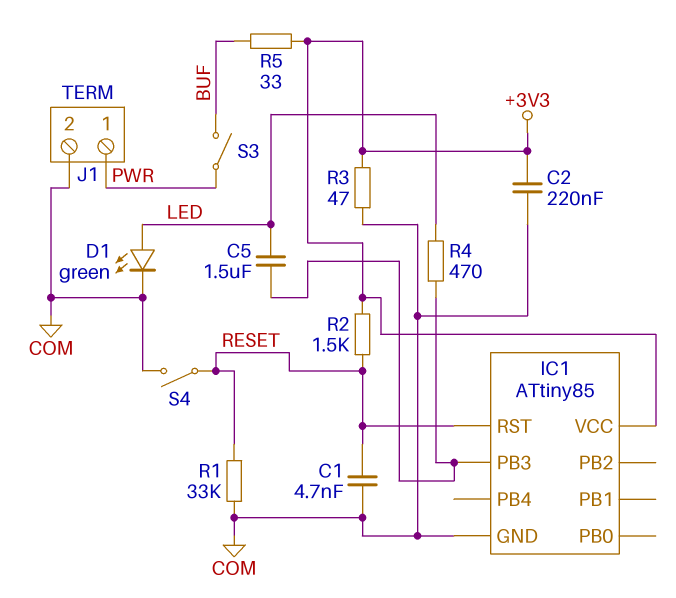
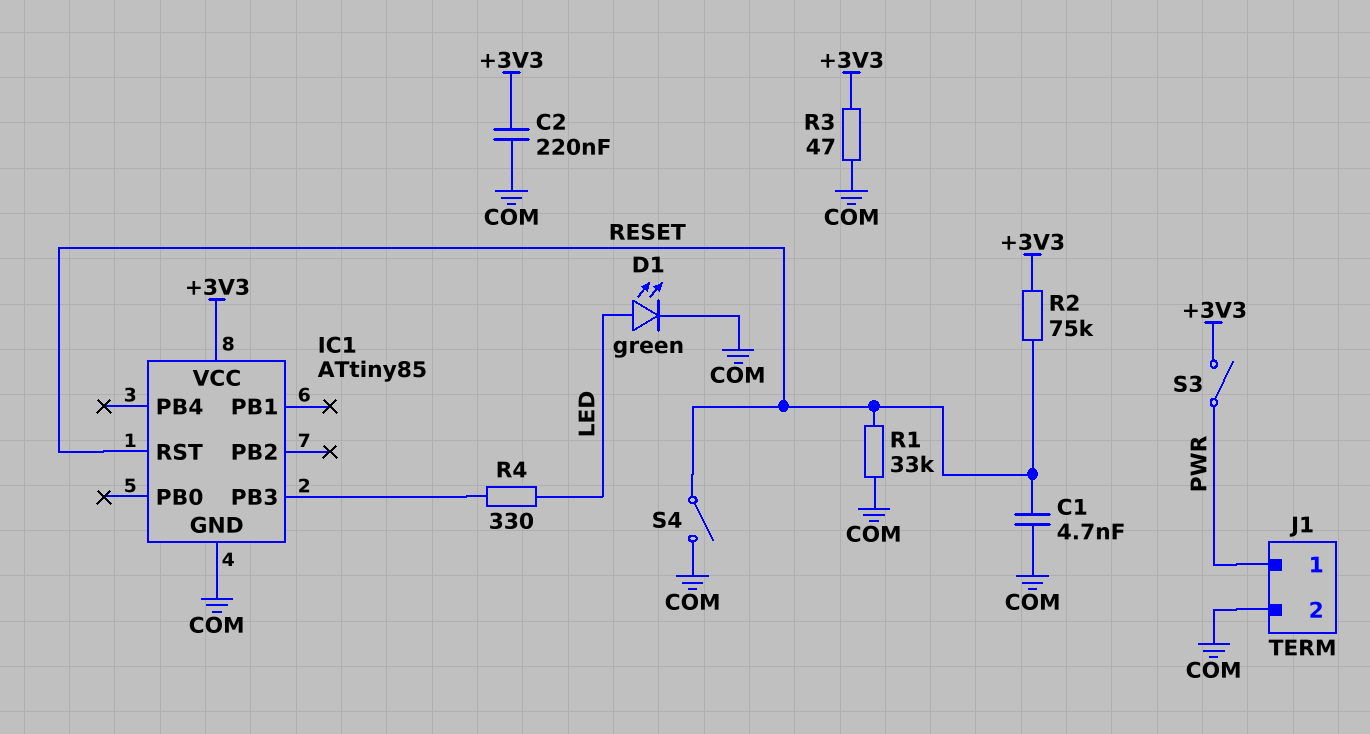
C5: 1.5uF (IC1/PB3, LED) -> none
R2: 1.5k (+3V3, RESET) -> 75k (+3V3, RESET)
R4: 470 (IC1/PB3, LED) -> 330 (IC1/PB3, LED)
R5: 33 (+3V3, BUF) -> none
S3: switch (BUF, PWR) -> switch (+3V3, PWR)

